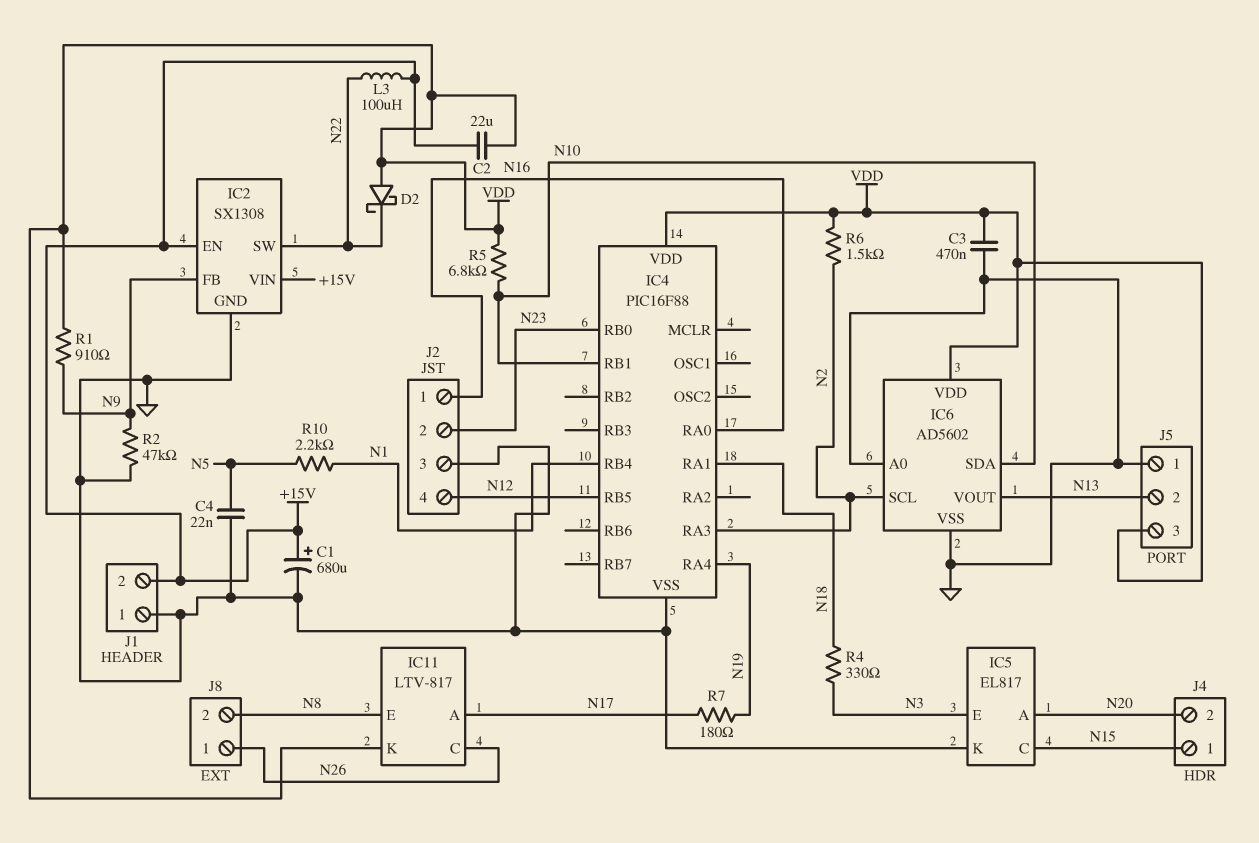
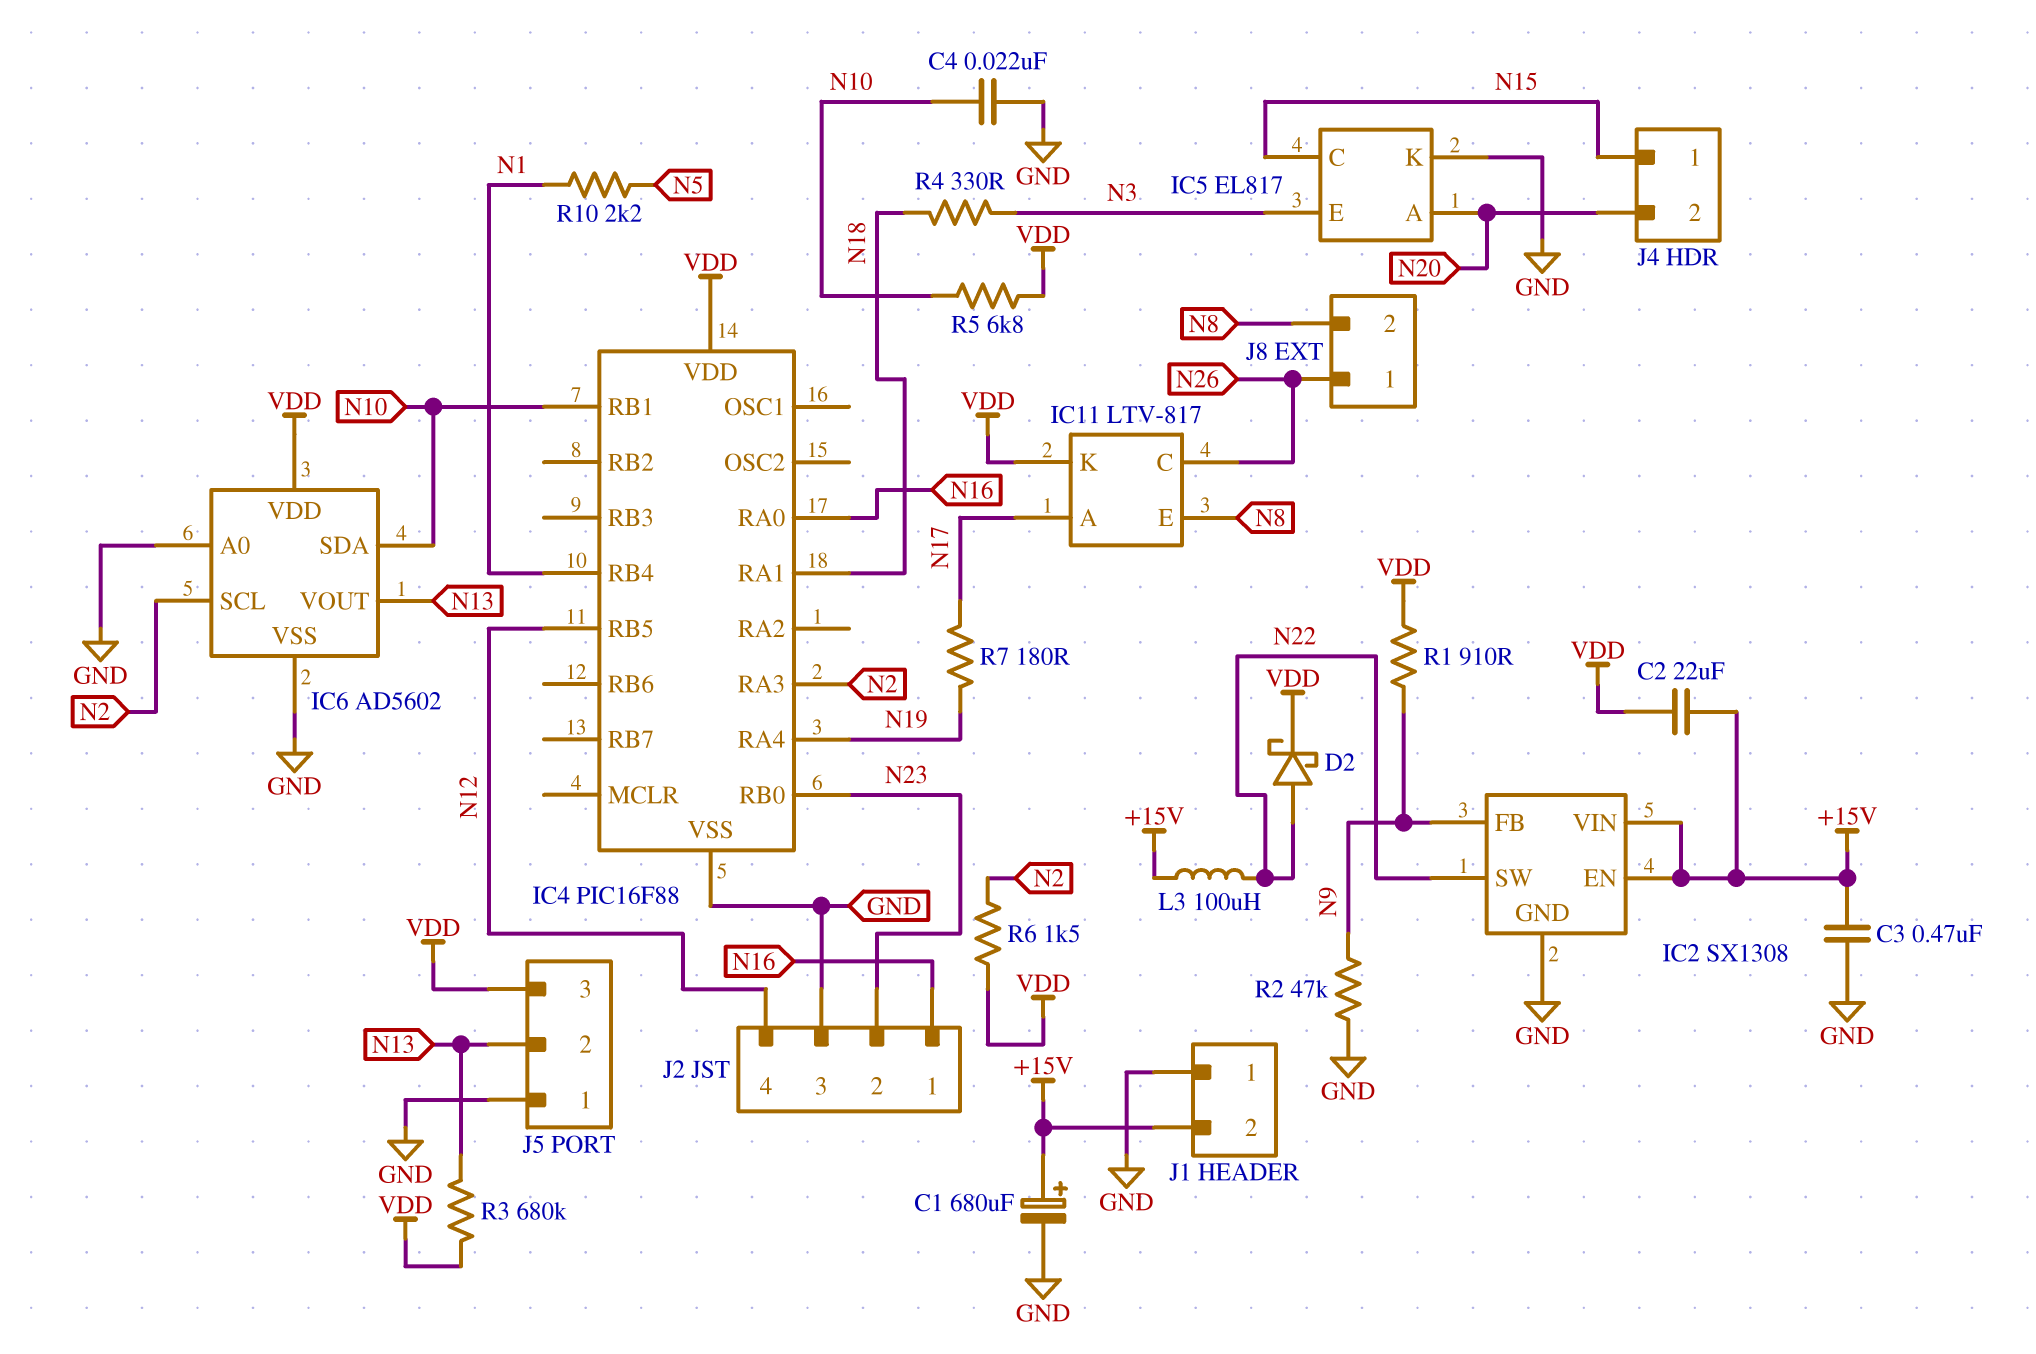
C3: 470nF (GND, VDD) -> 470nF (+15V, GND)
C4: 22nF (GND, N5) -> 22nF (GND, N10)
D2: schottky (A VDD, K N22) -> schottky (A N22, K VDD)
R3: none -> 680k (N13, VDD)

